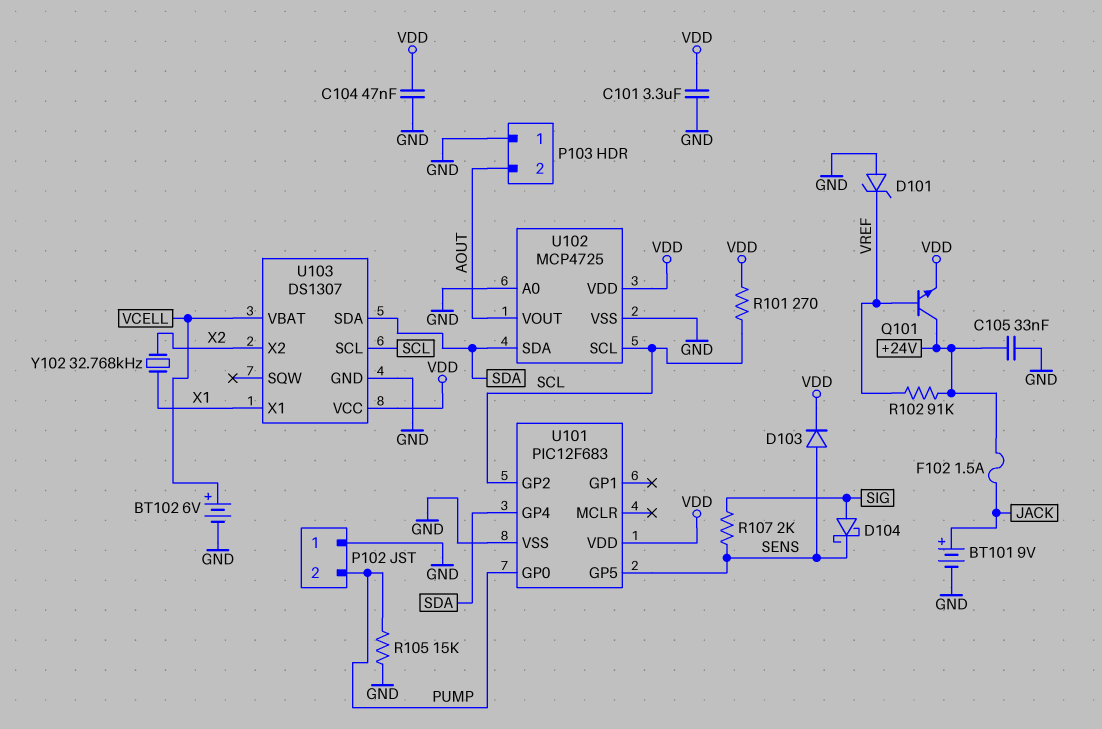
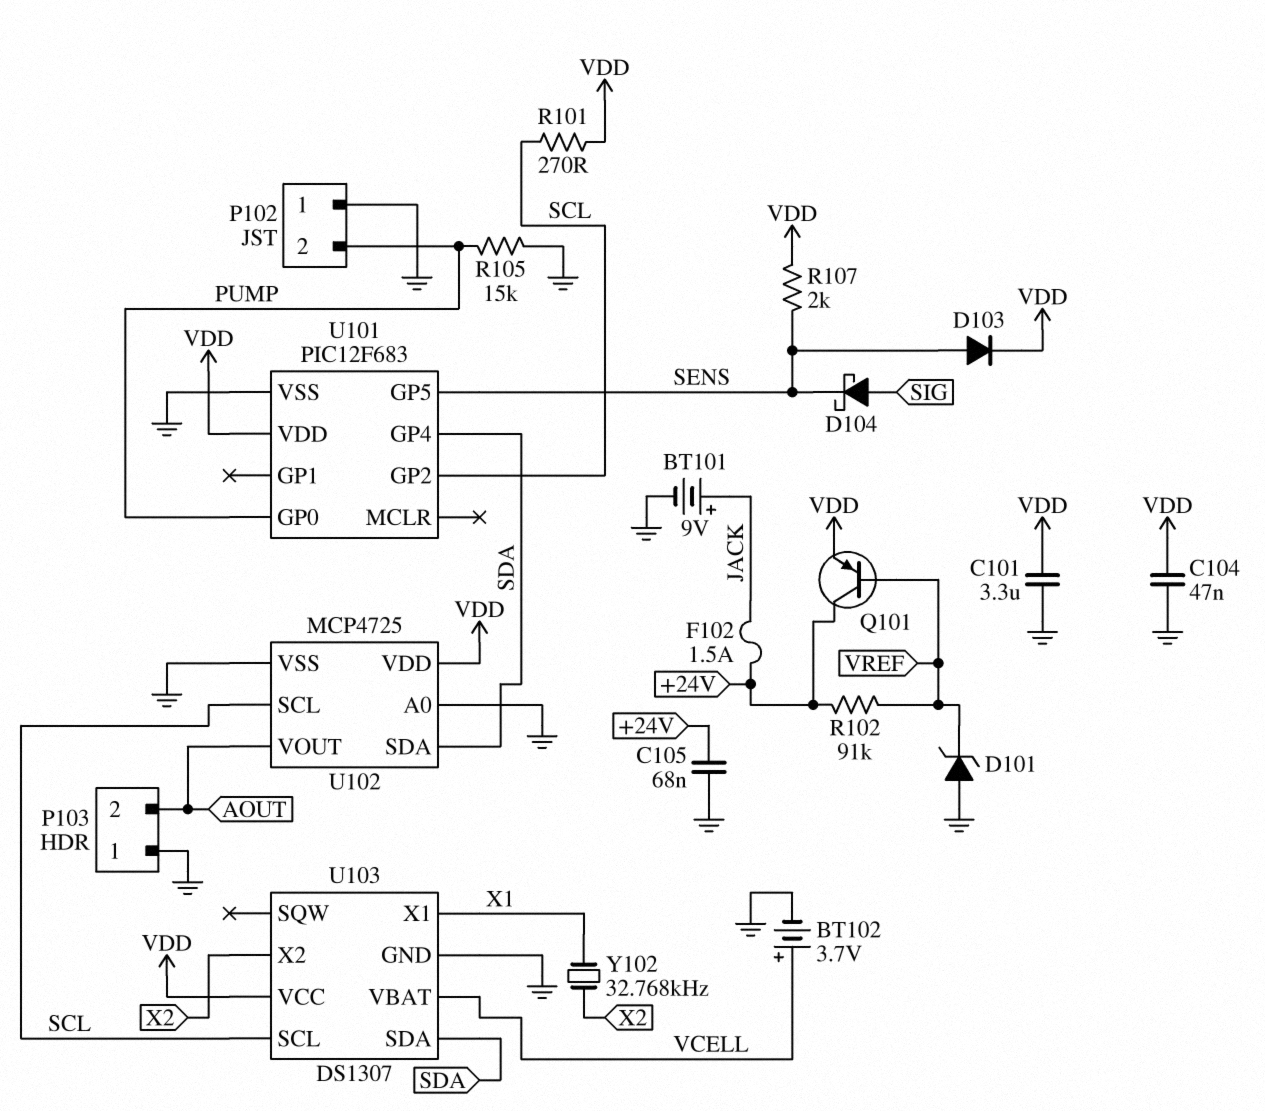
BT102: 6V (plus VCELL, minus GND) -> 3.7V (plus VCELL, minus GND)
C105: 33nF (+24V, GND) -> 68nF (+24V, GND)
Q101: NPN (B VREF, C +24V, E VDD) -> PNP (B VREF, C +24V, E VDD)
R107: 2k (SENS, SIG) -> 2k (SENS, VDD)

